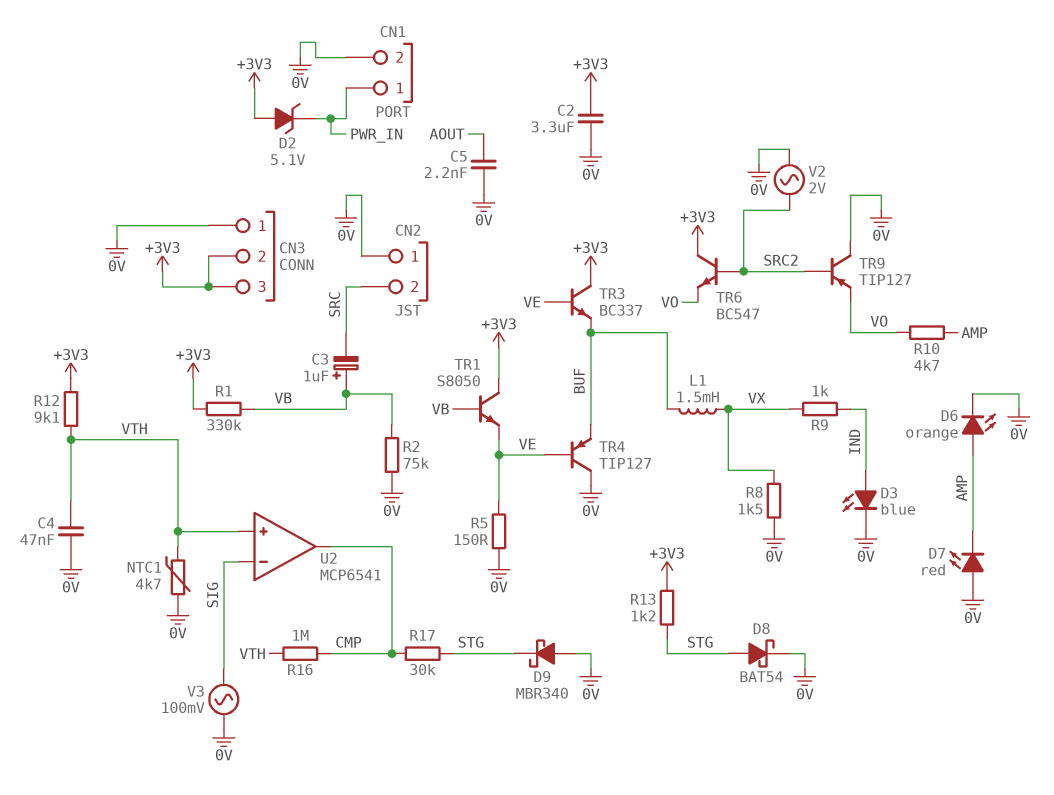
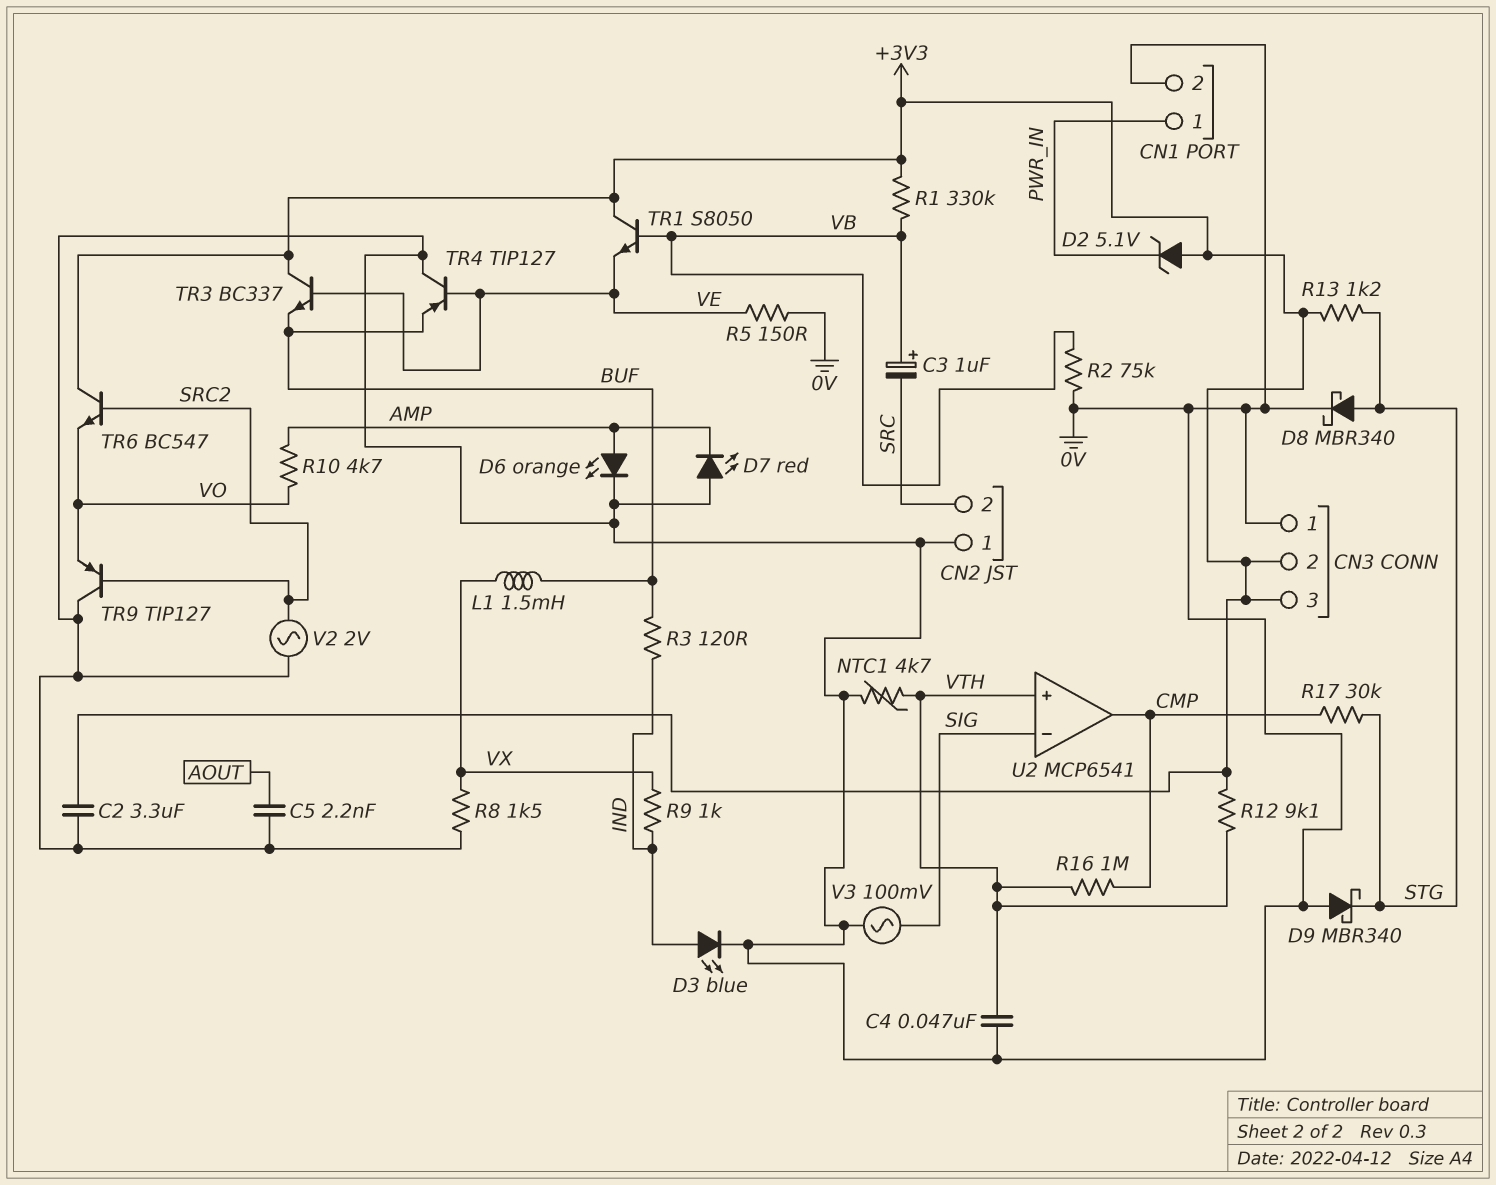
D8: schottky BAT54 (A STG, K 0V) -> schottky MBR340 (A STG, K 0V)
R3: none -> 120 (BUF, IND)

